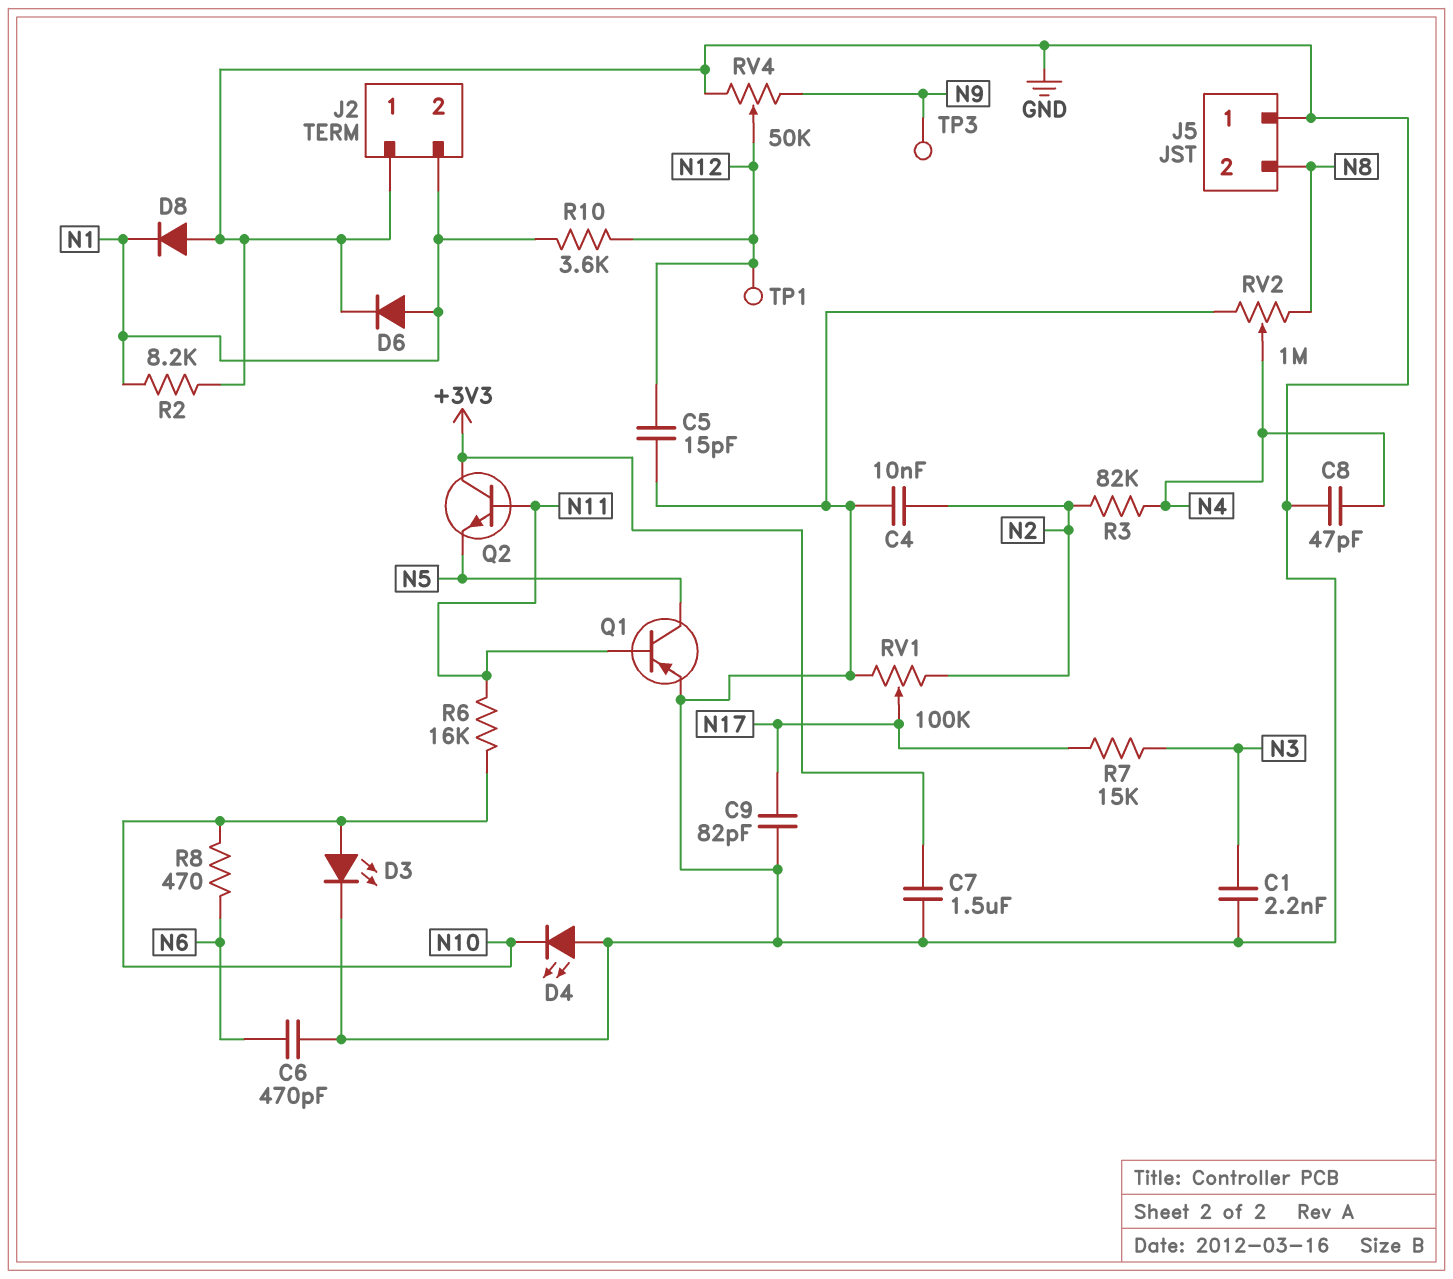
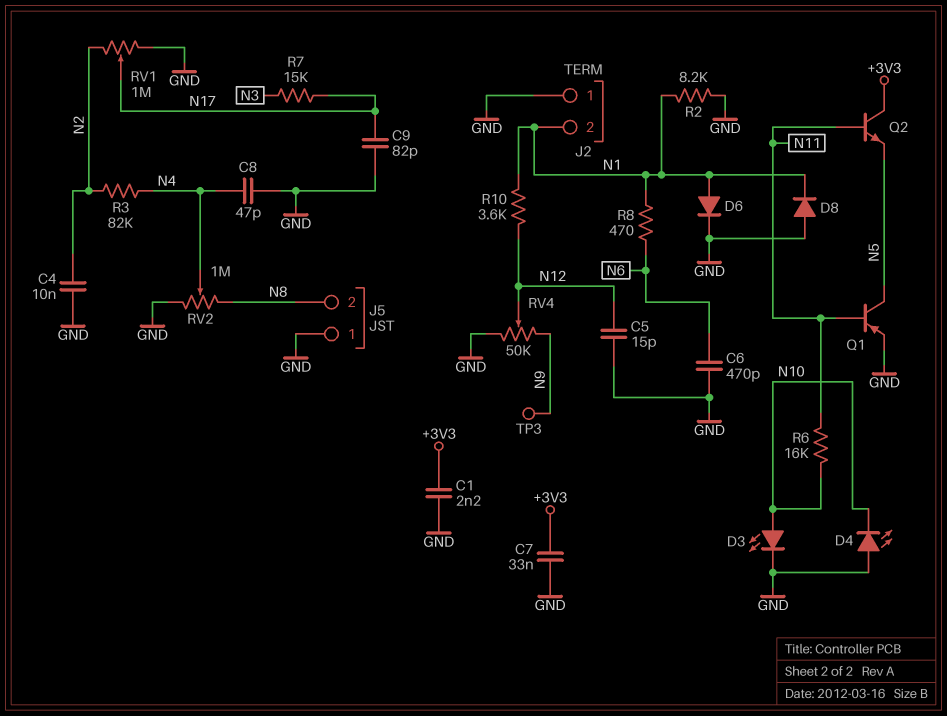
C1: 2.2nF (GND, N3) -> 2.2nF (+3V3, GND)
C7: 1.5uF (+3V3, GND) -> 33nF (+3V3, GND)
R8: 470 (N6, N10) -> 470 (N1, N6)
RV1: 100k (GND, N2, wiper N17) -> 1M (GND, N2, wiper N17)
TP1: test point (N12) -> none

